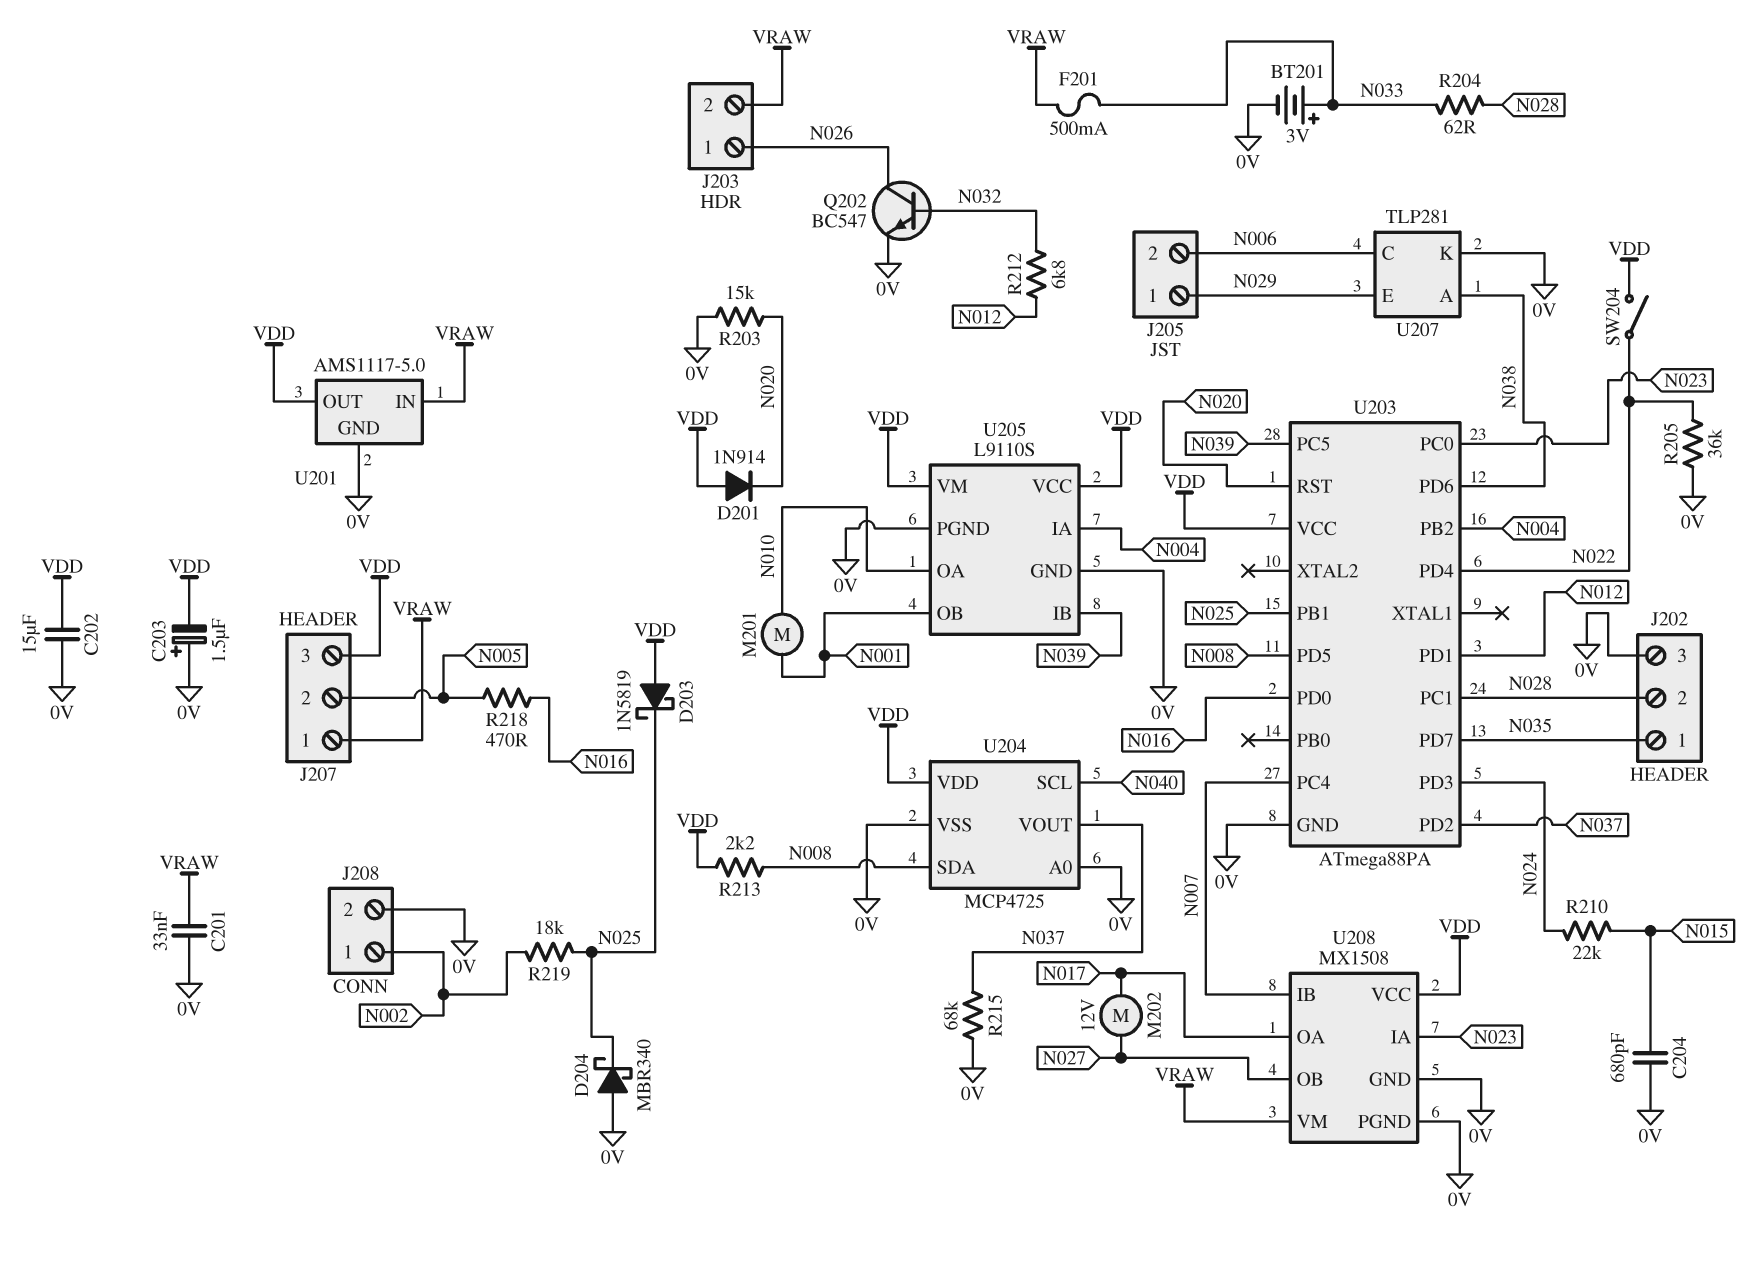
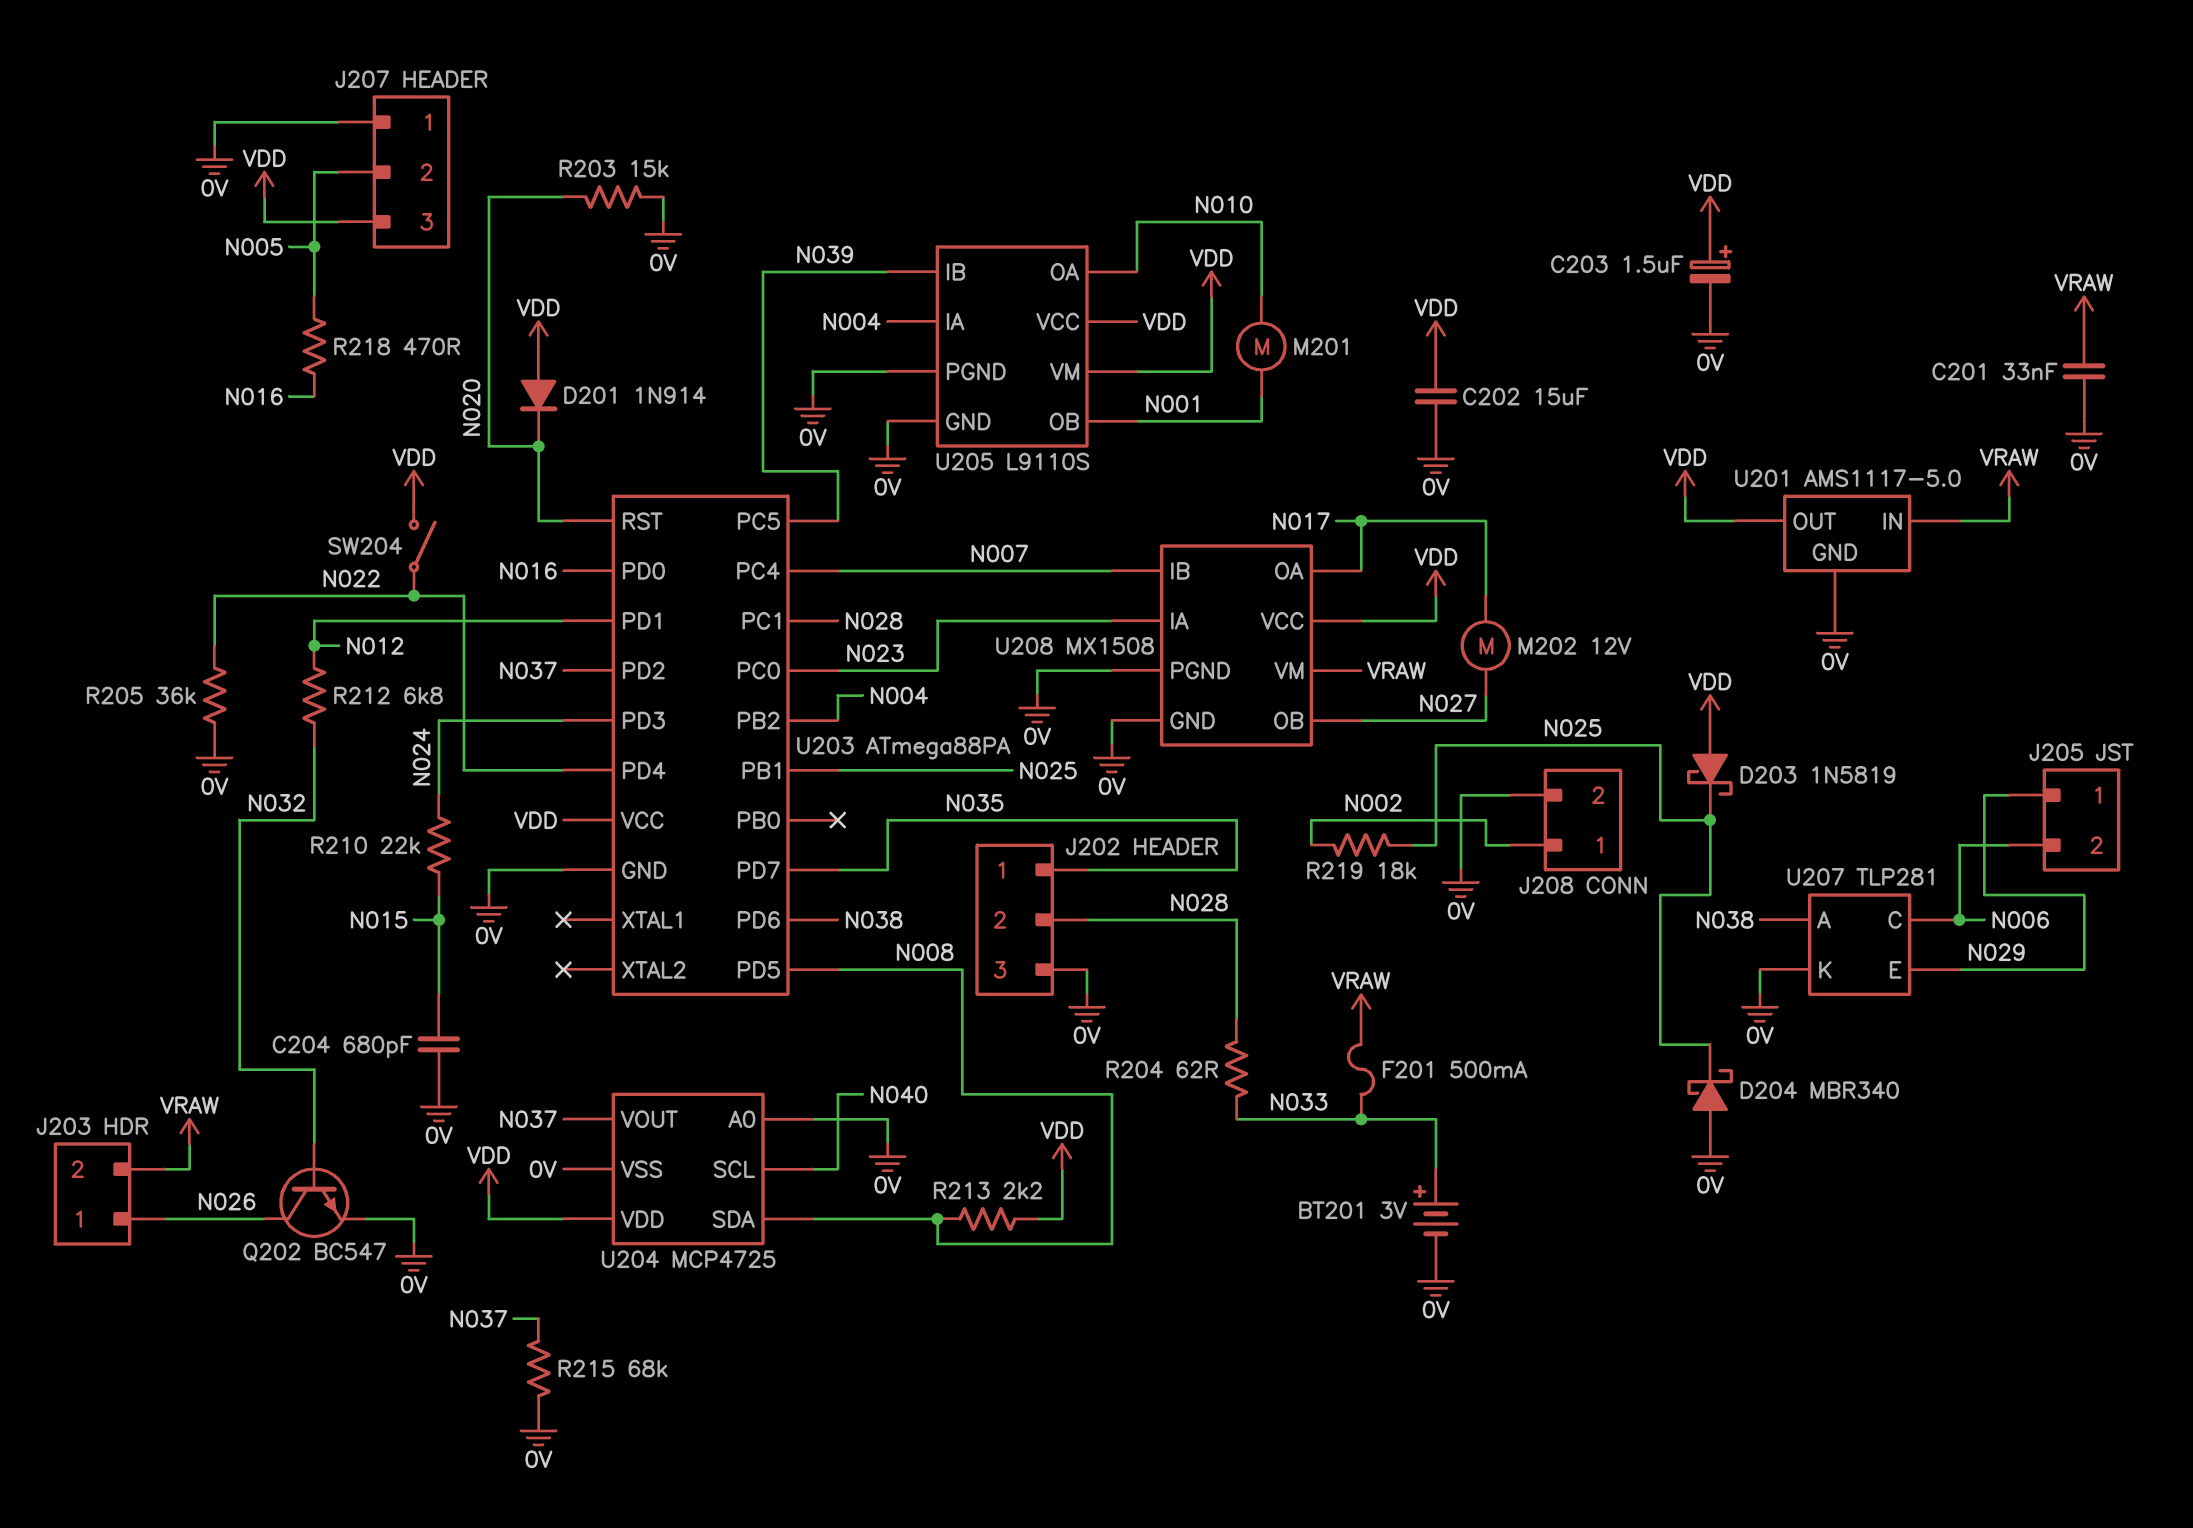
C203: 1.5uF (plus 0V, minus VDD) -> 1.5uF (plus VDD, minus 0V)
J207 pin 1: VRAW -> 0V

